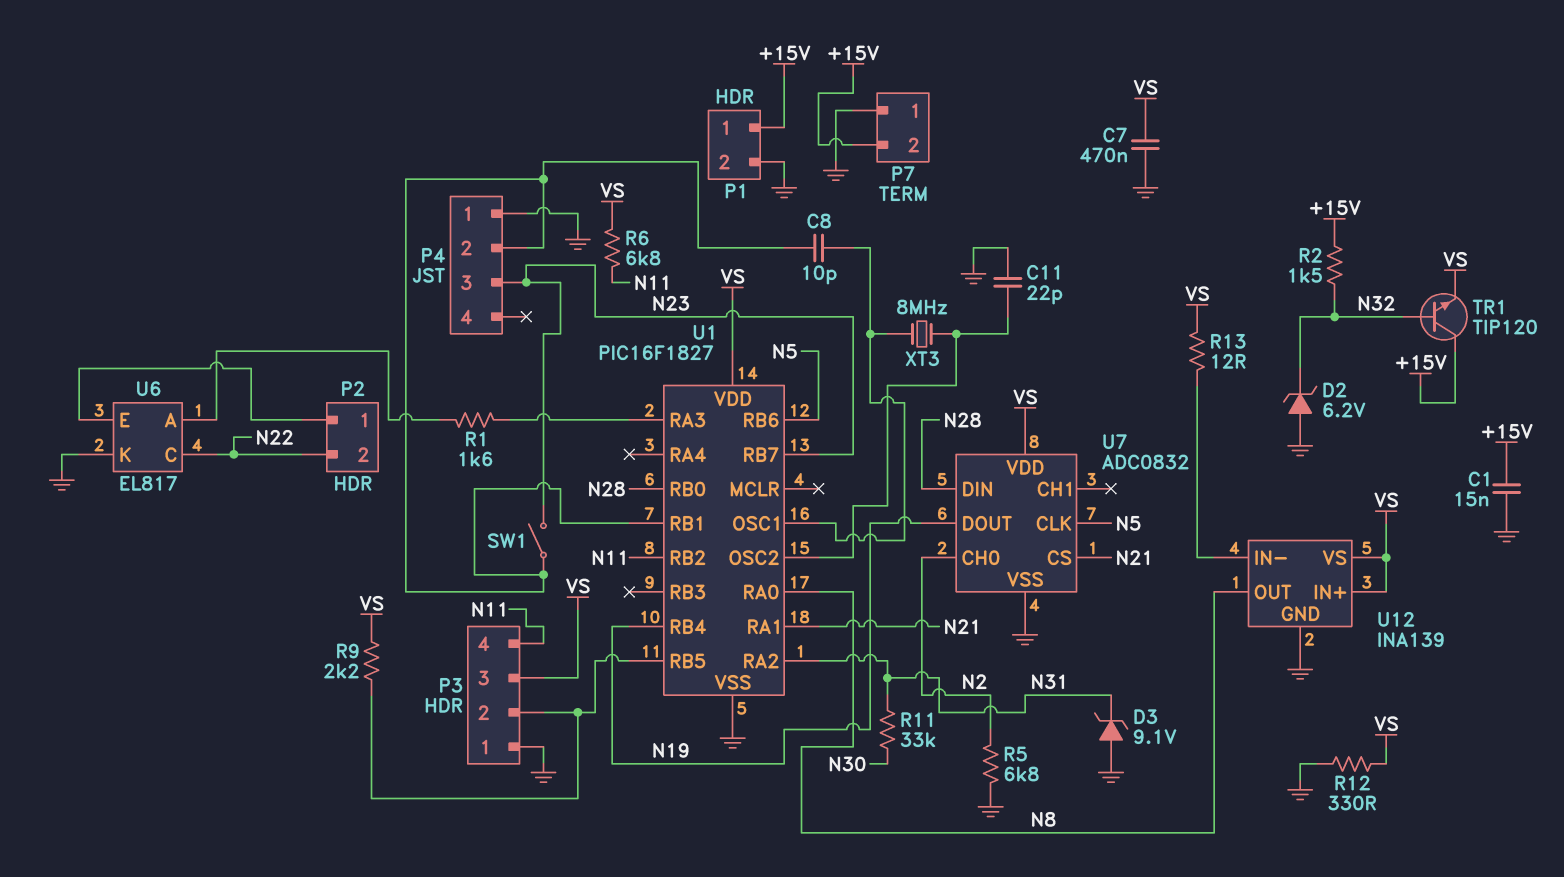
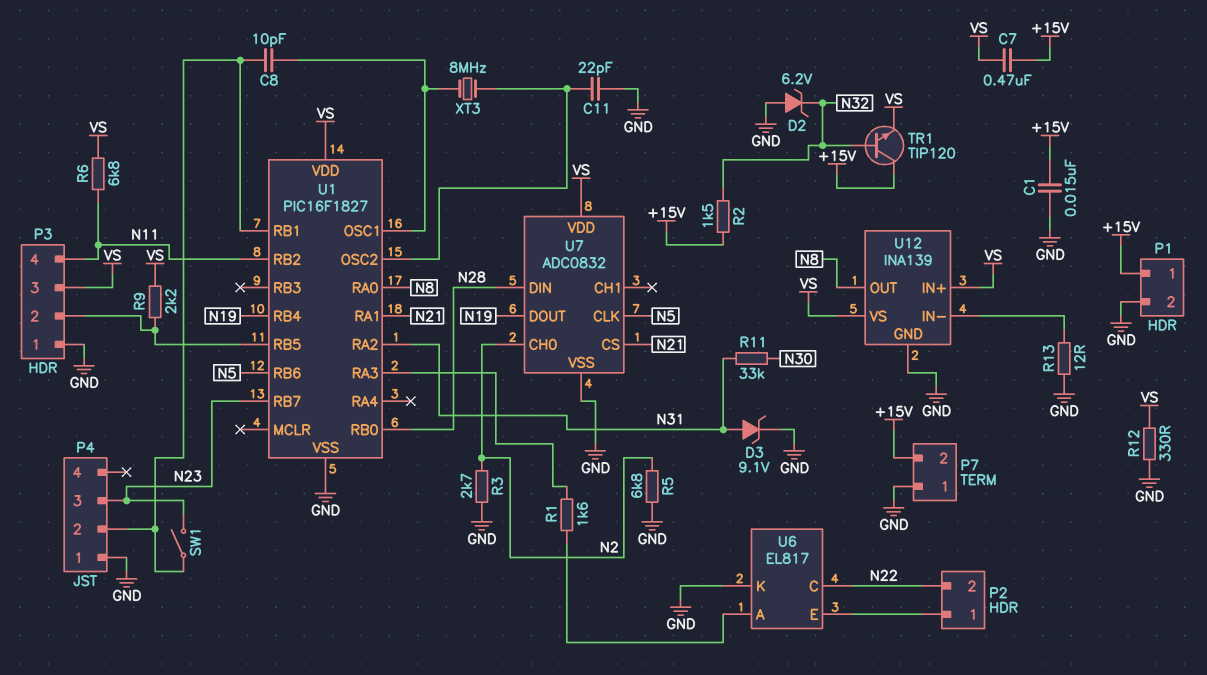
C7: 470nF (GND, VS) -> 470nF (+15V, VS)
D3: zener 9.1V (A GND, K N31) -> zener 9.1V (A N31, K GND)
R3: none -> 2.7k (GND, N2)
R13: 12 (U12/IN-, VS) -> 12 (GND, U12/IN-)

